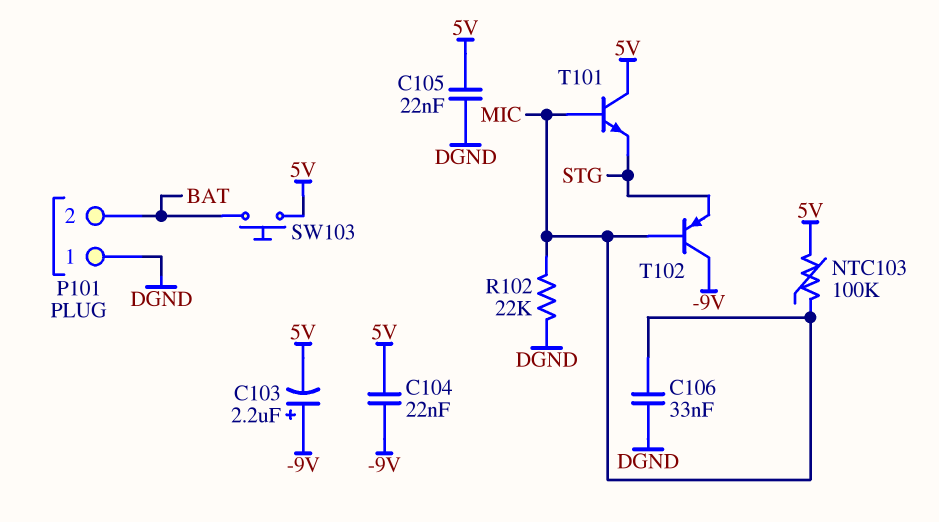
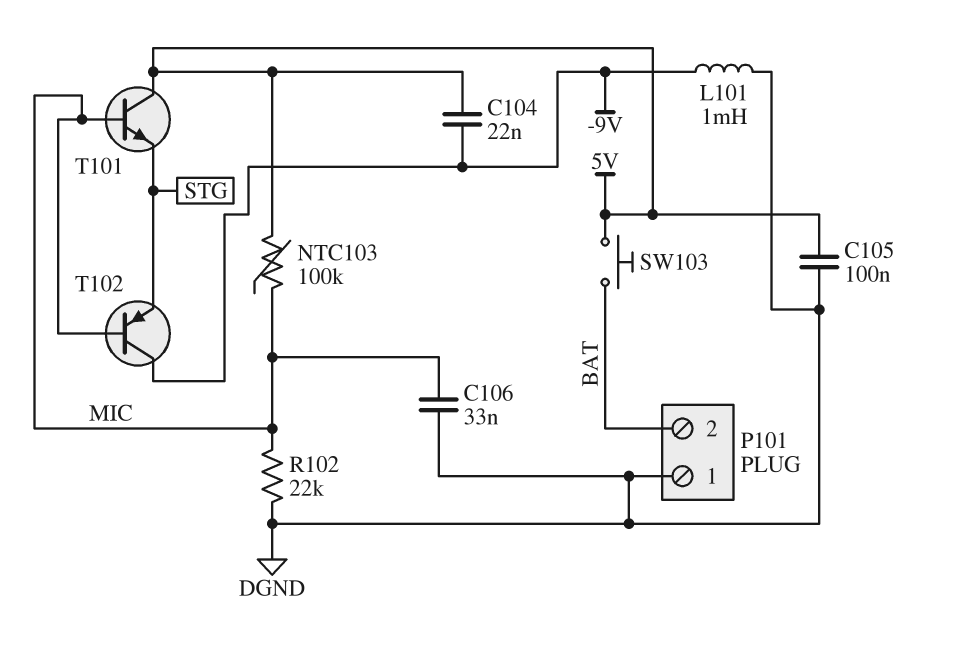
C103: 2.2uF (plus -9V, minus 5V) -> none
C105: 22nF (5V, DGND) -> 100nF (5V, DGND)
L101: none -> 1mH (-9V, DGND)

